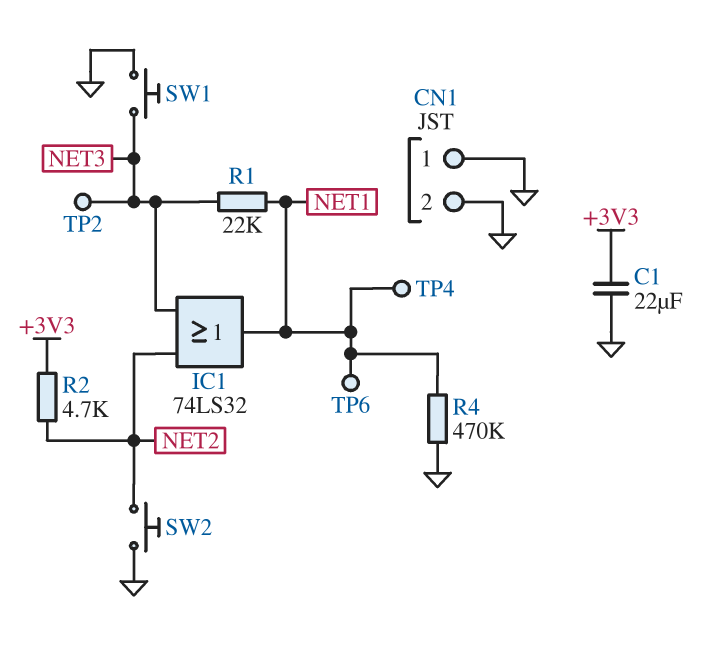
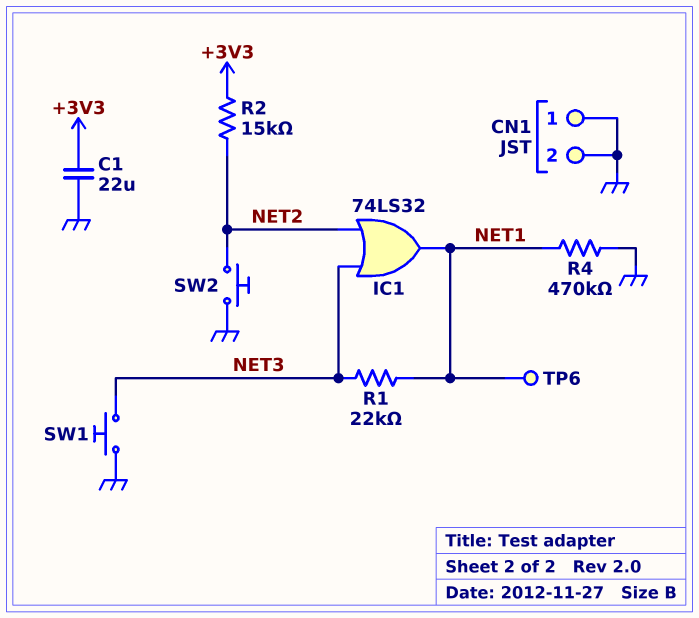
R2: 4.7k (+3V3, NET2) -> 15k (+3V3, NET2)
TP2: test point (NET3) -> none
TP4: test point (NET1) -> none

